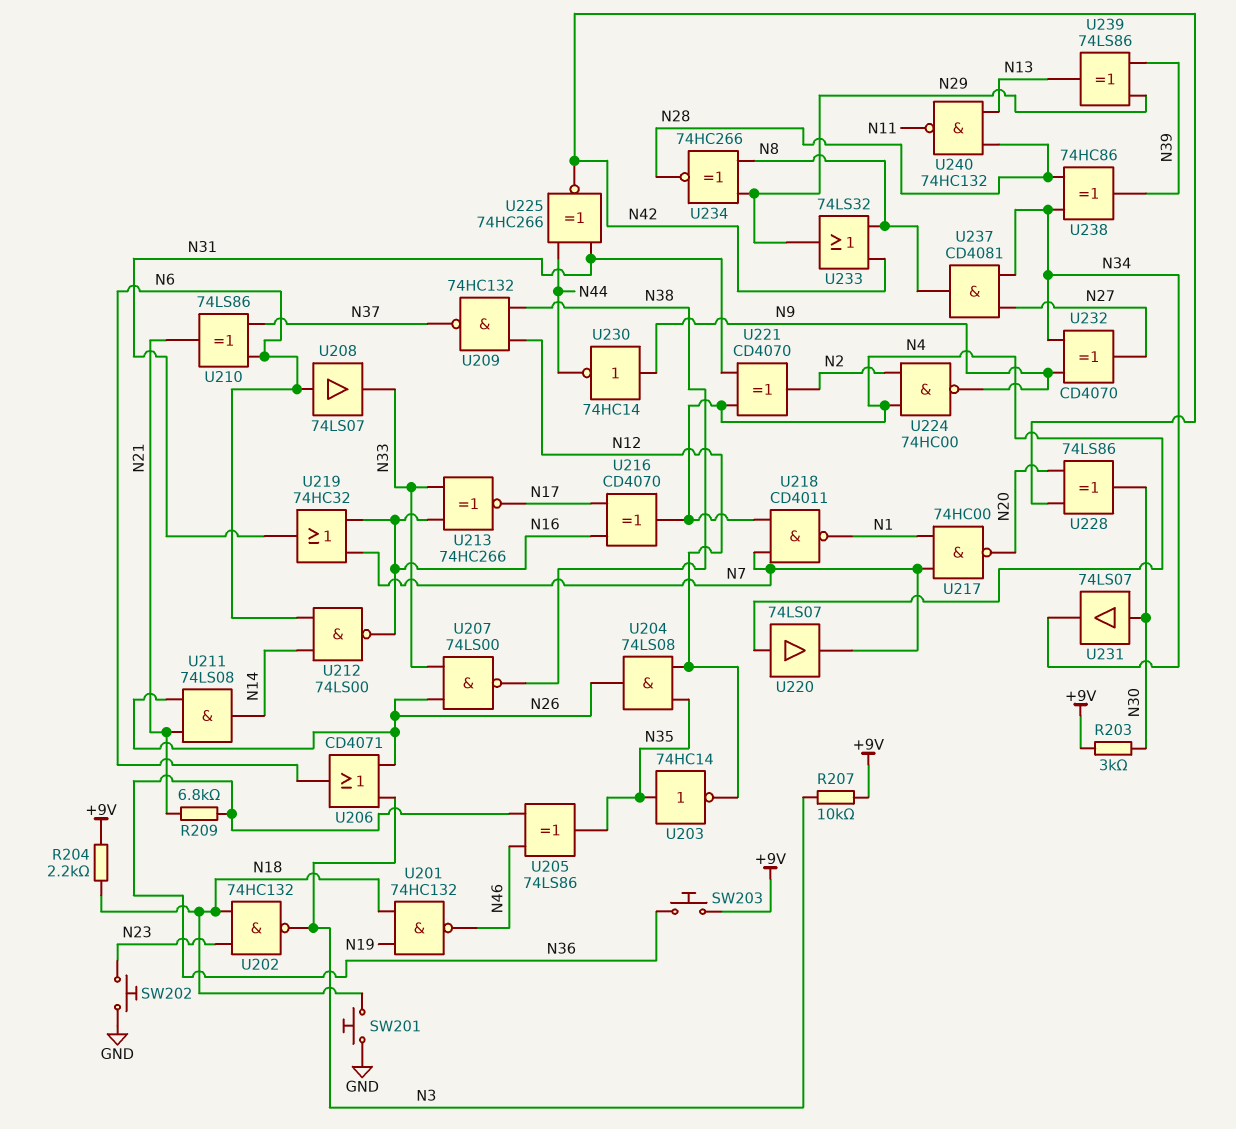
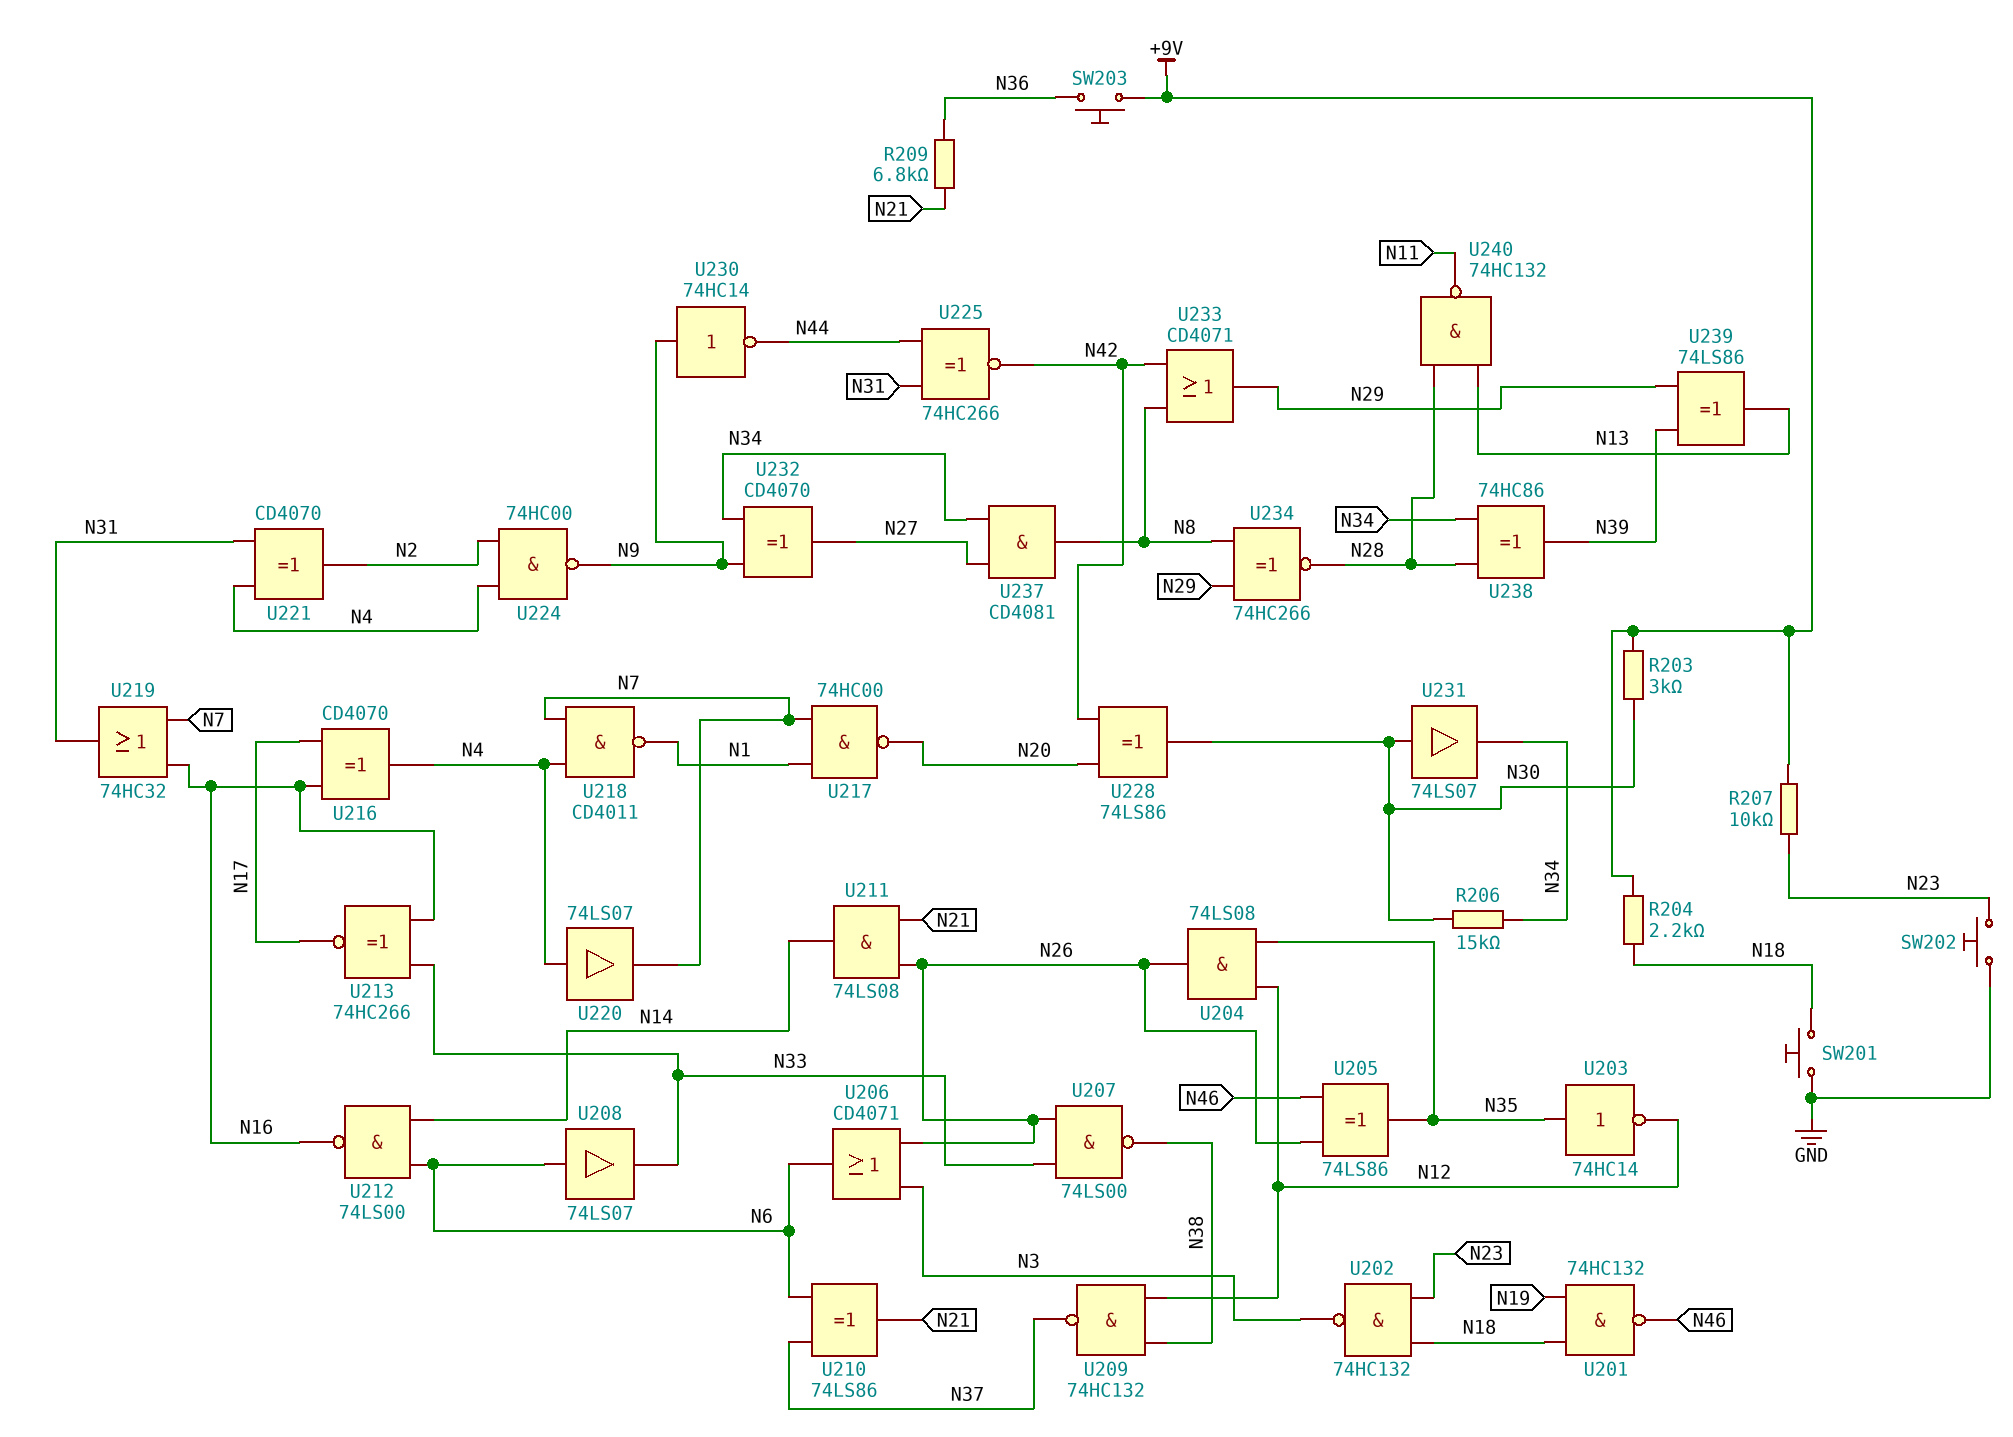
R206: none -> 15k (N30, N34)
R207: 10k (+9V, N3) -> 10k (+9V, N23)
U205: XOR 74LS86 (in N36, in N46, out N35) -> XOR 74LS86 (in N26, in N46, out N35)
U233: OR 74LS32 (in N8, in N42, out N29) -> OR CD4071 (in N8, in N42, out N29)

